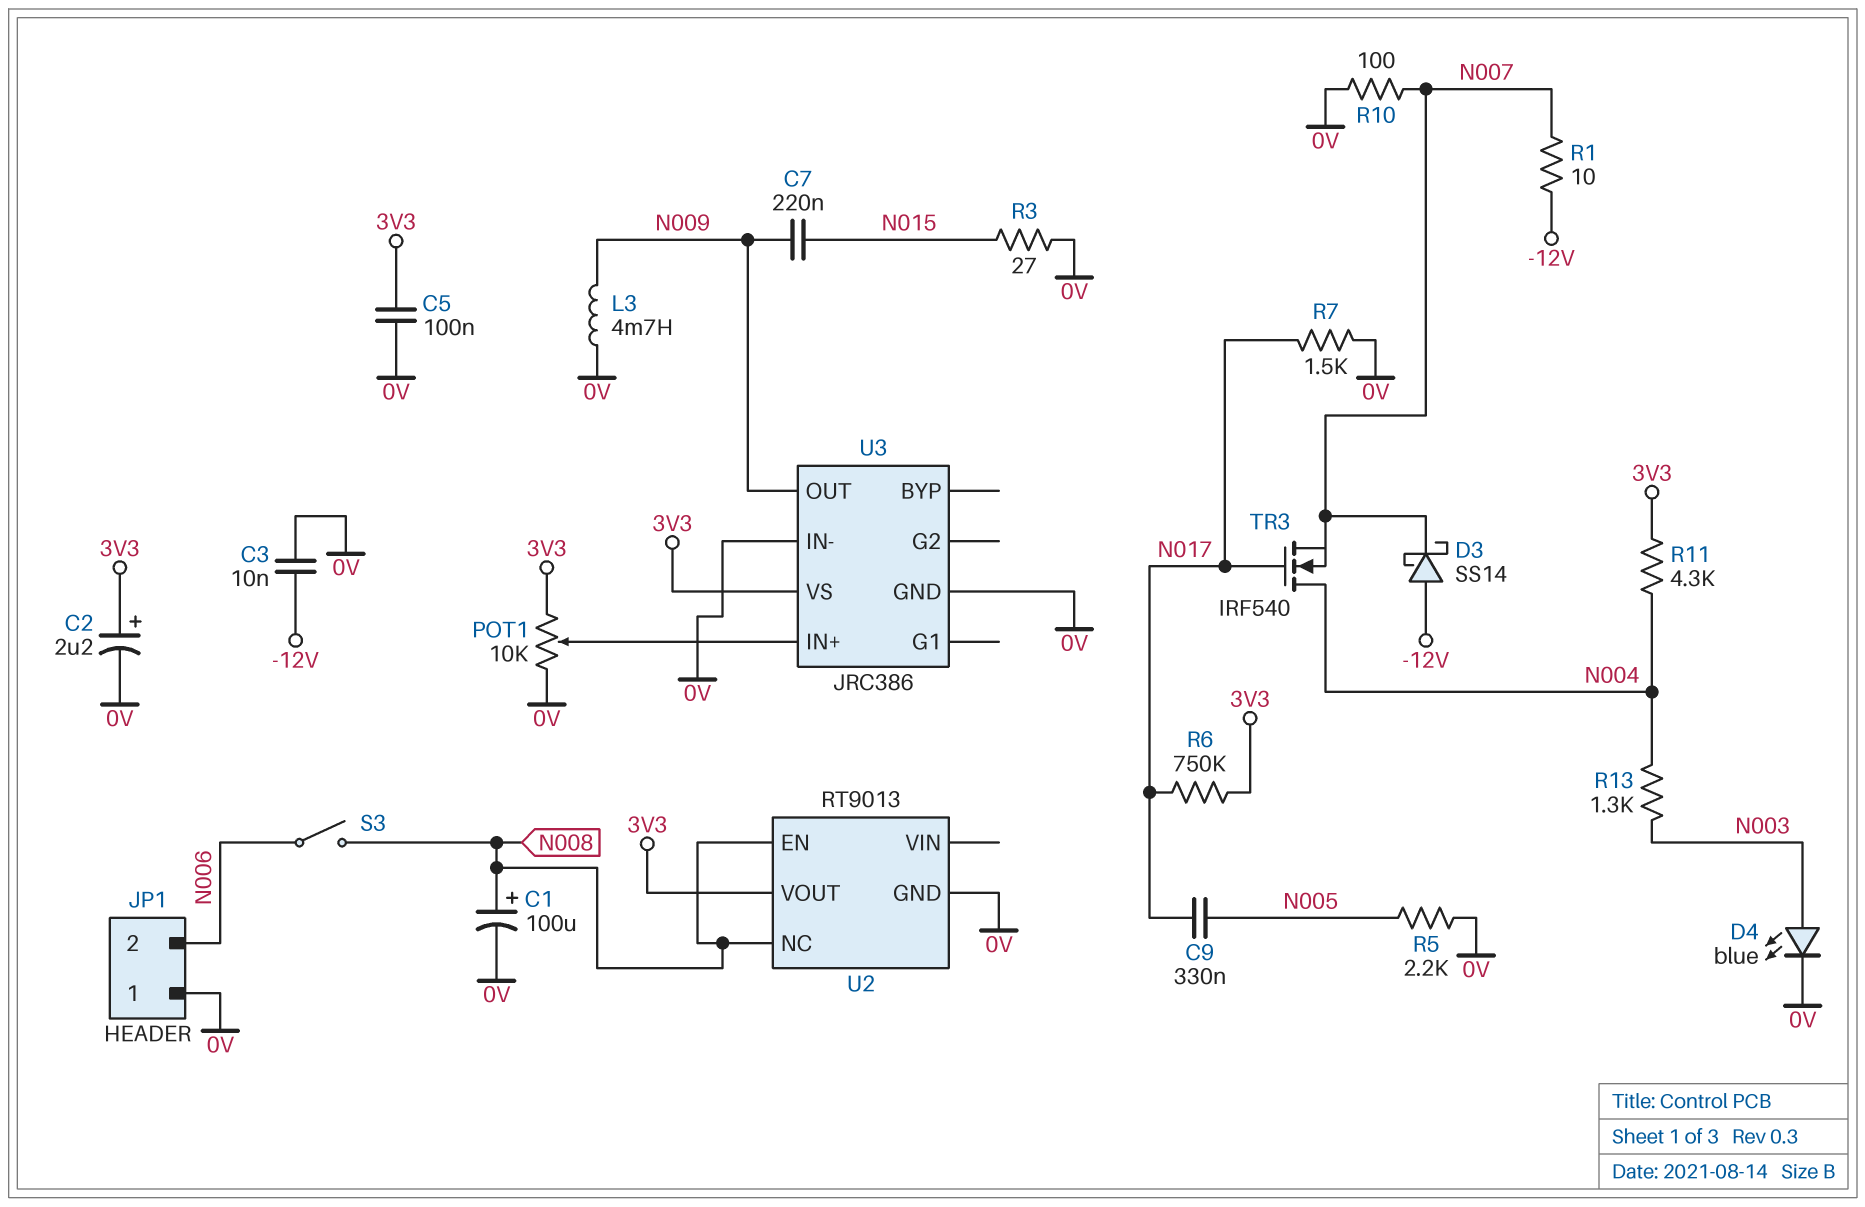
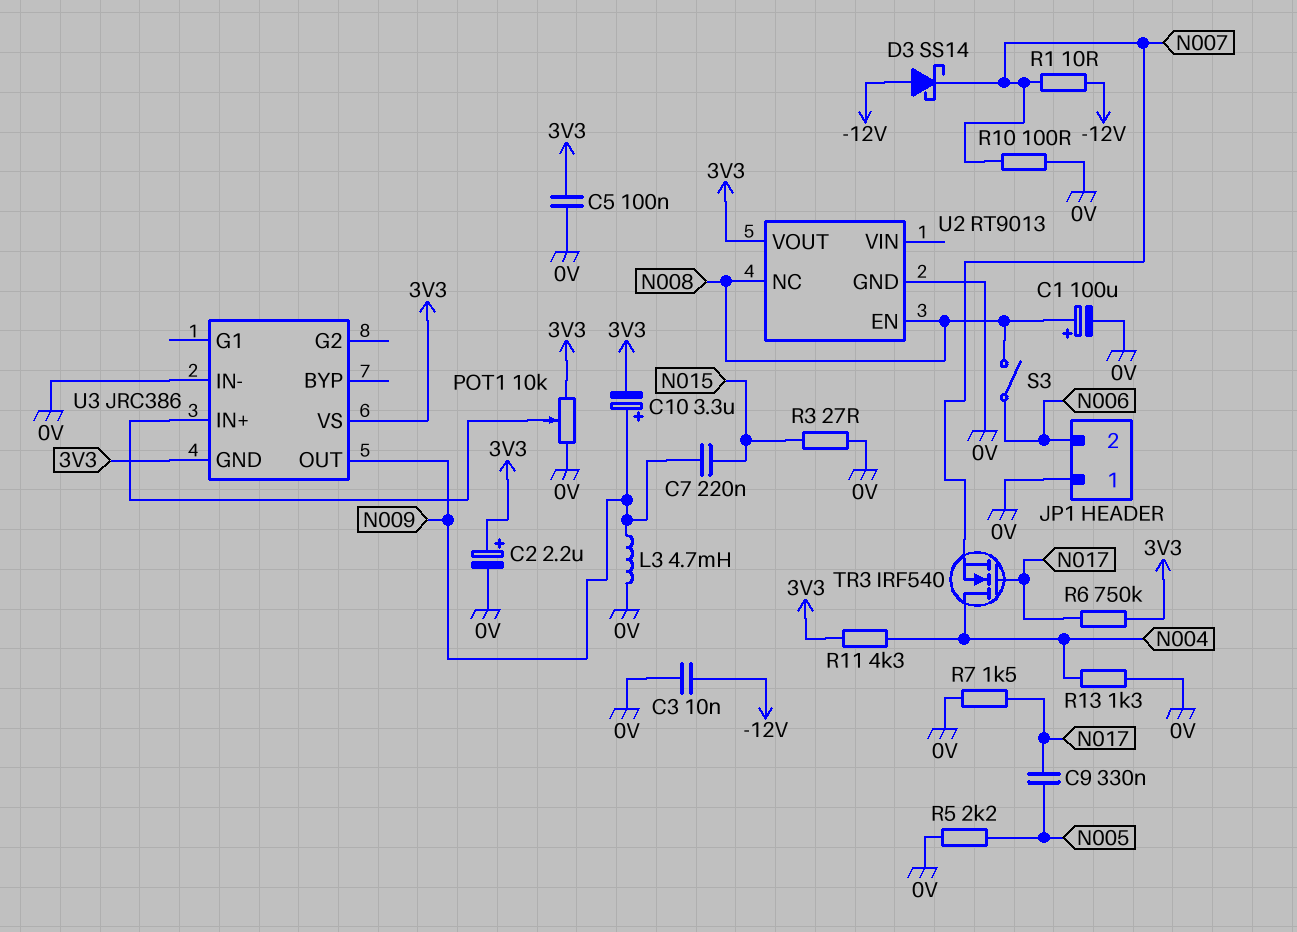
C10: none -> 3.3uF (plus N009, minus 3V3)
D4: LED blue (A N003, K 0V) -> none
R13: 1.3k (N003, N004) -> 1.3k (0V, N004)
U3 pin GND: 0V -> 3V3

